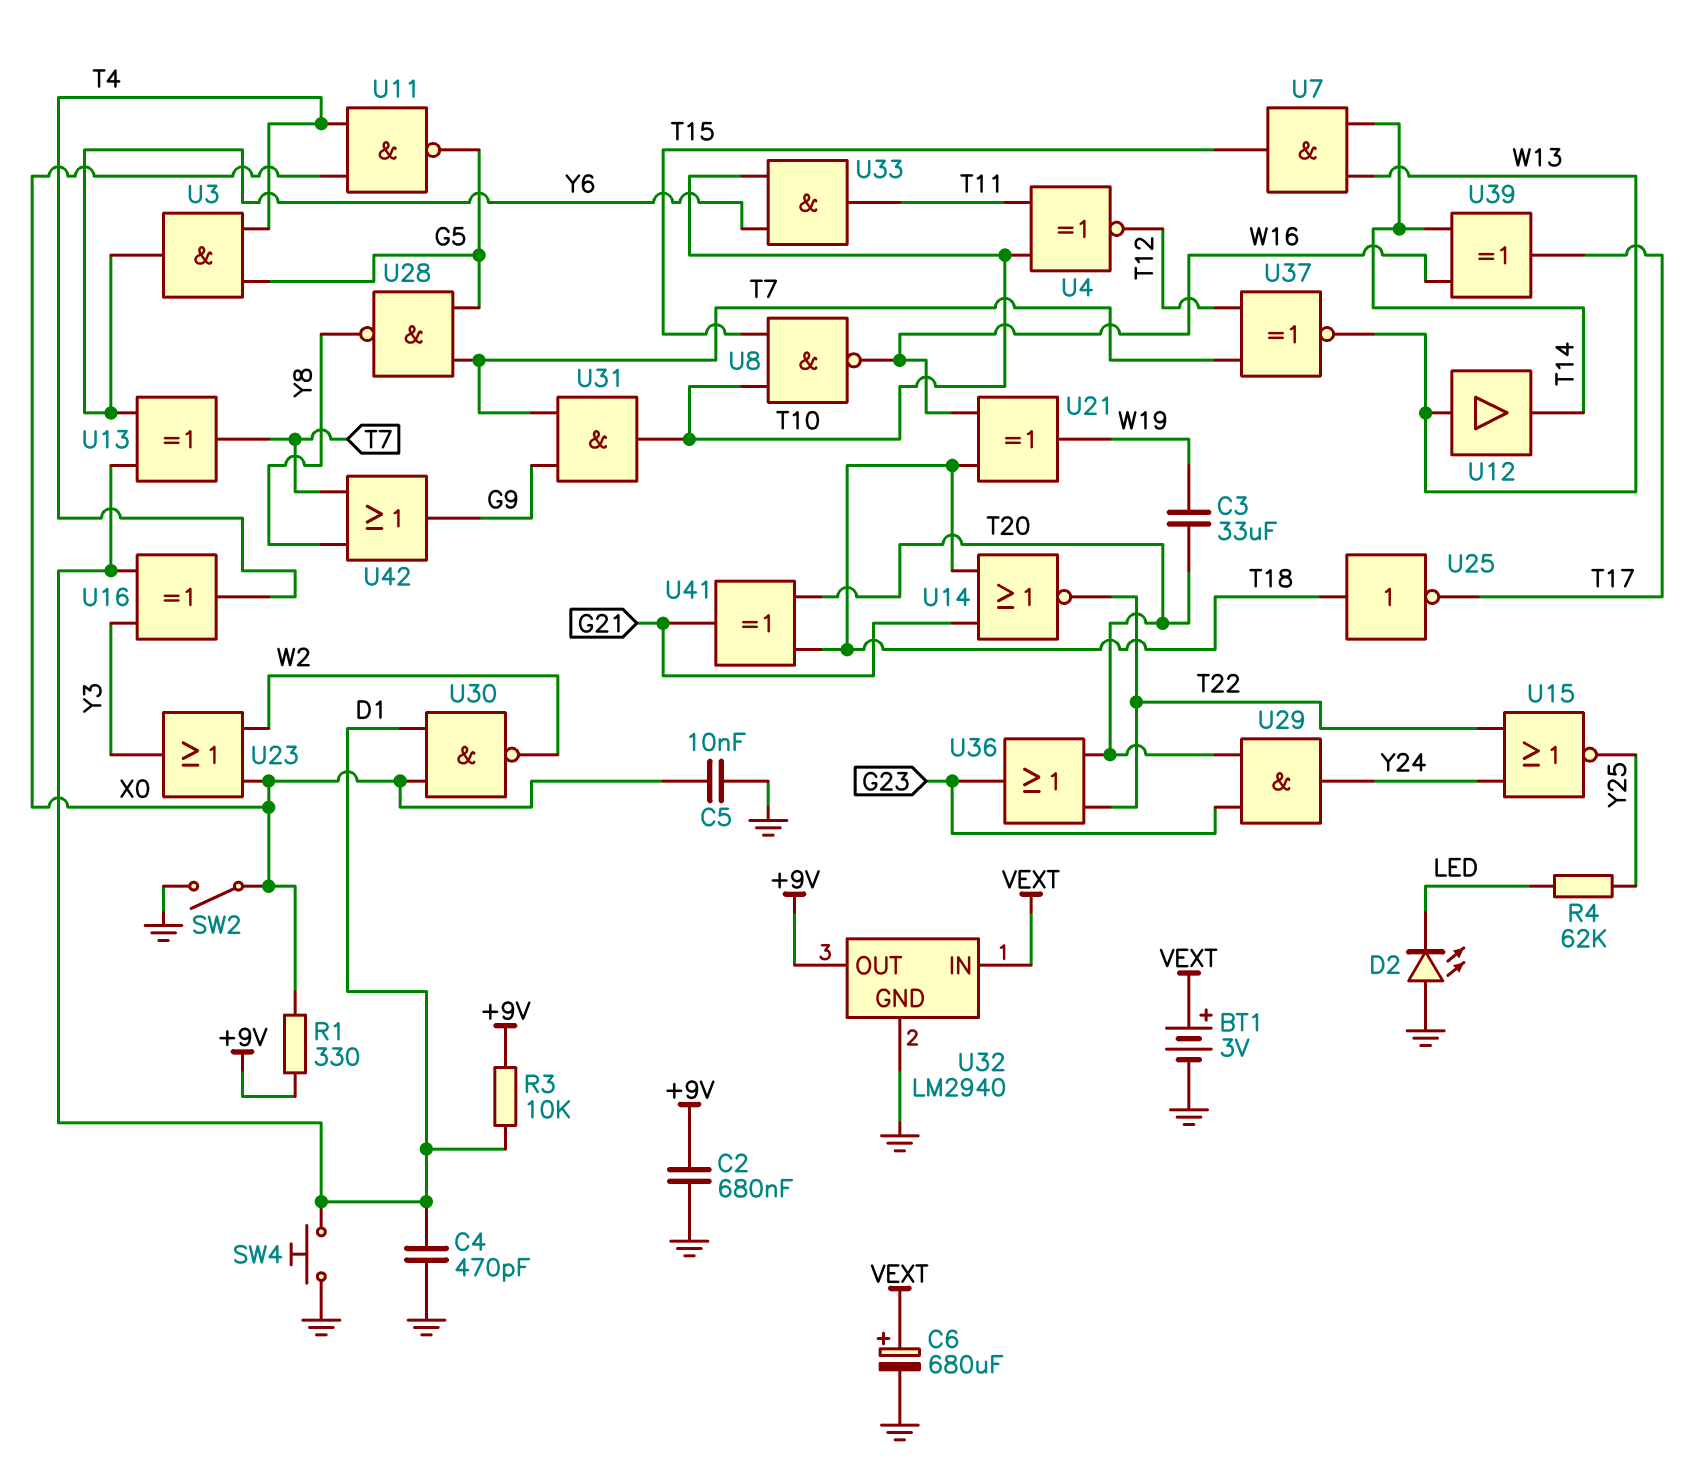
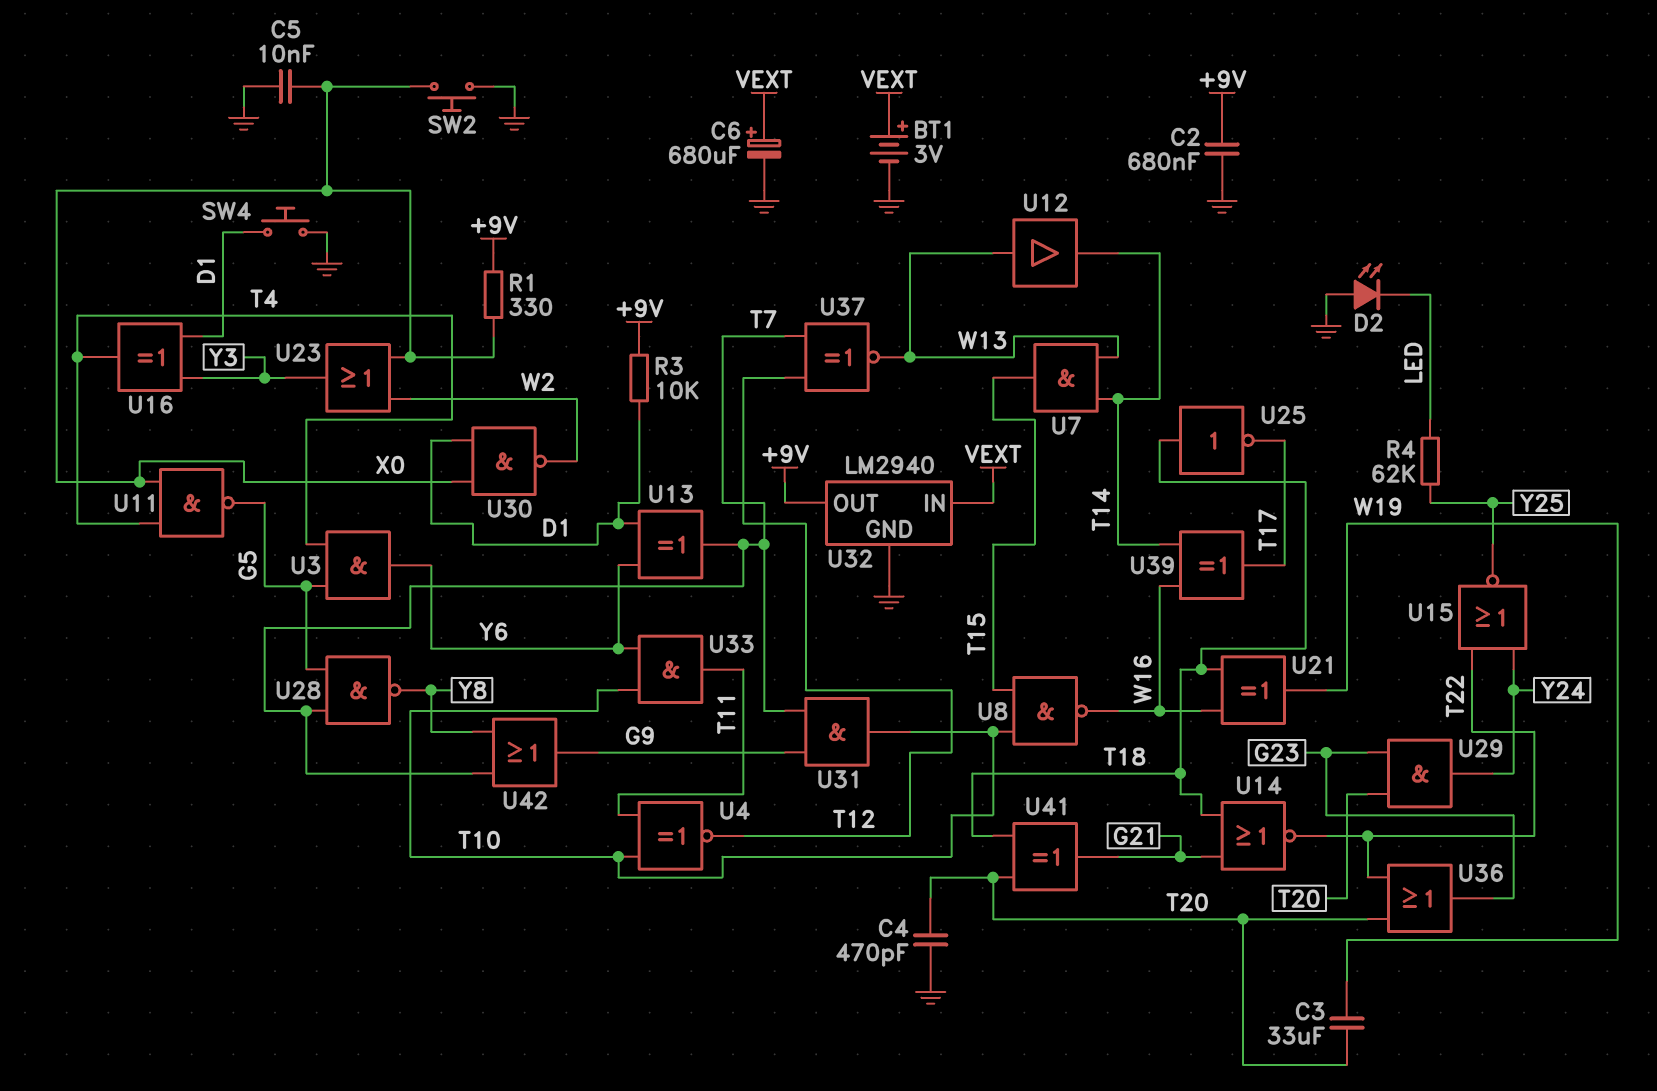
C4: 470pF (D1, GND) -> 470pF (GND, T20)
SW2: switch (GND, X0) -> button (GND, X0)

